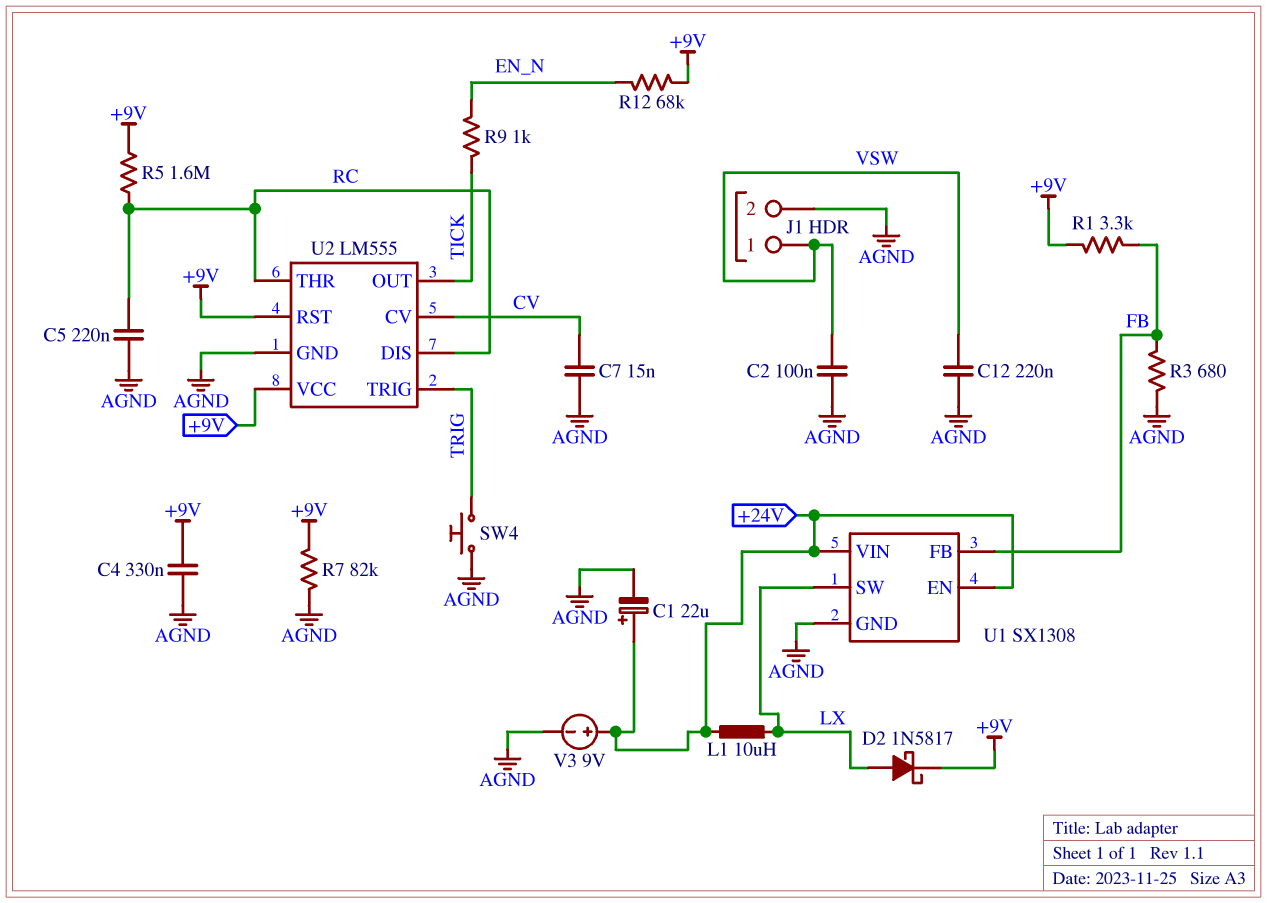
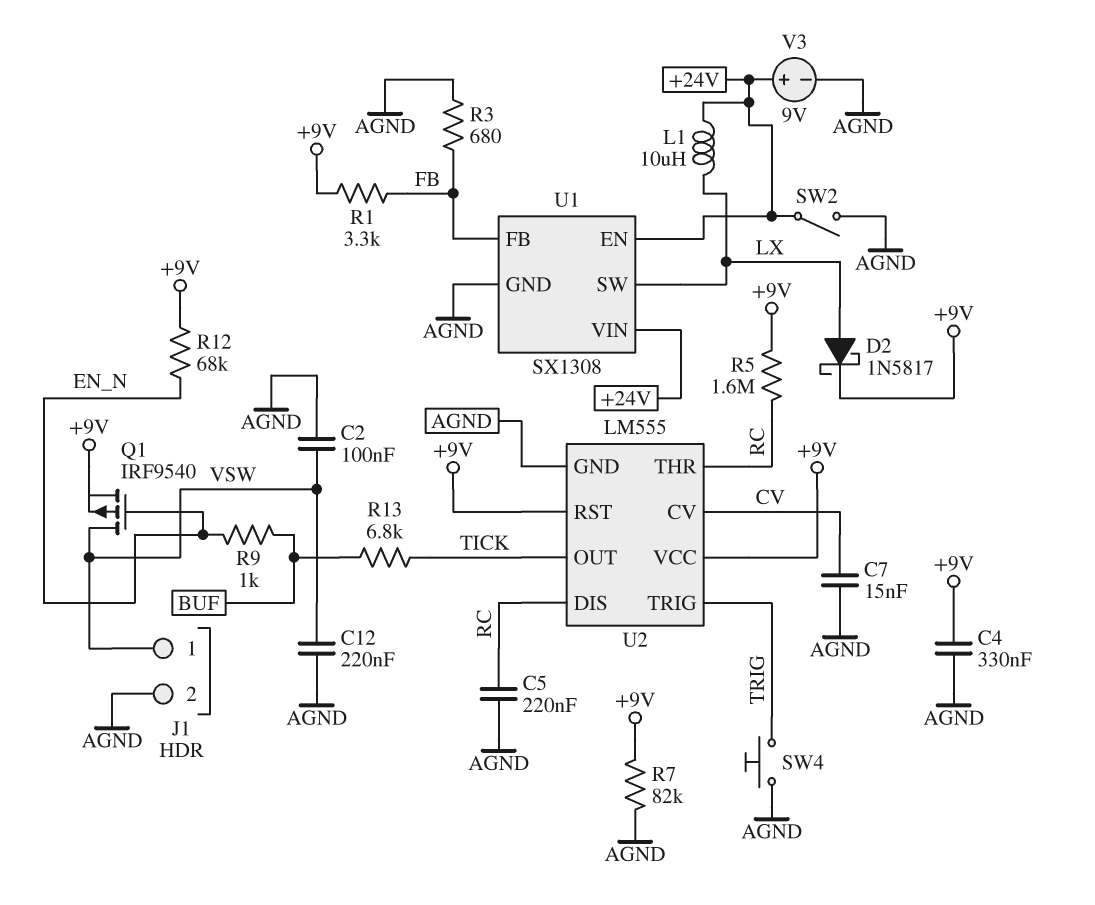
C1: 22uF (plus +24V, minus AGND) -> none
Q1: none -> PMOS IRF9540 (G EN_N, D VSW, S +9V)
R9: 1k (EN_N, TICK) -> 1k (BUF, EN_N)
R13: none -> 6.8k (BUF, TICK)
SW2: none -> switch (+24V, AGND)

